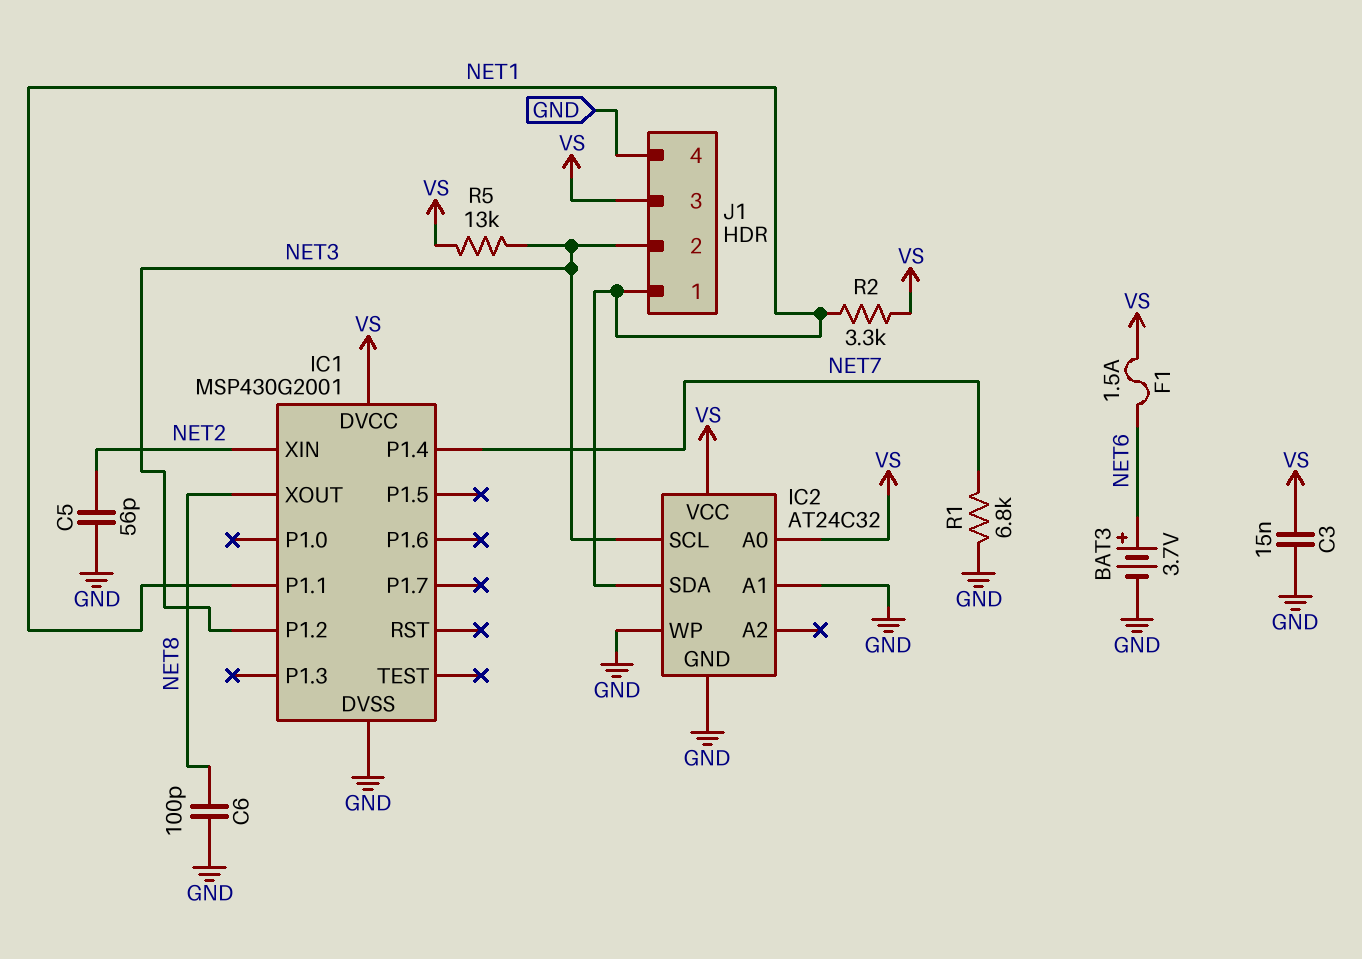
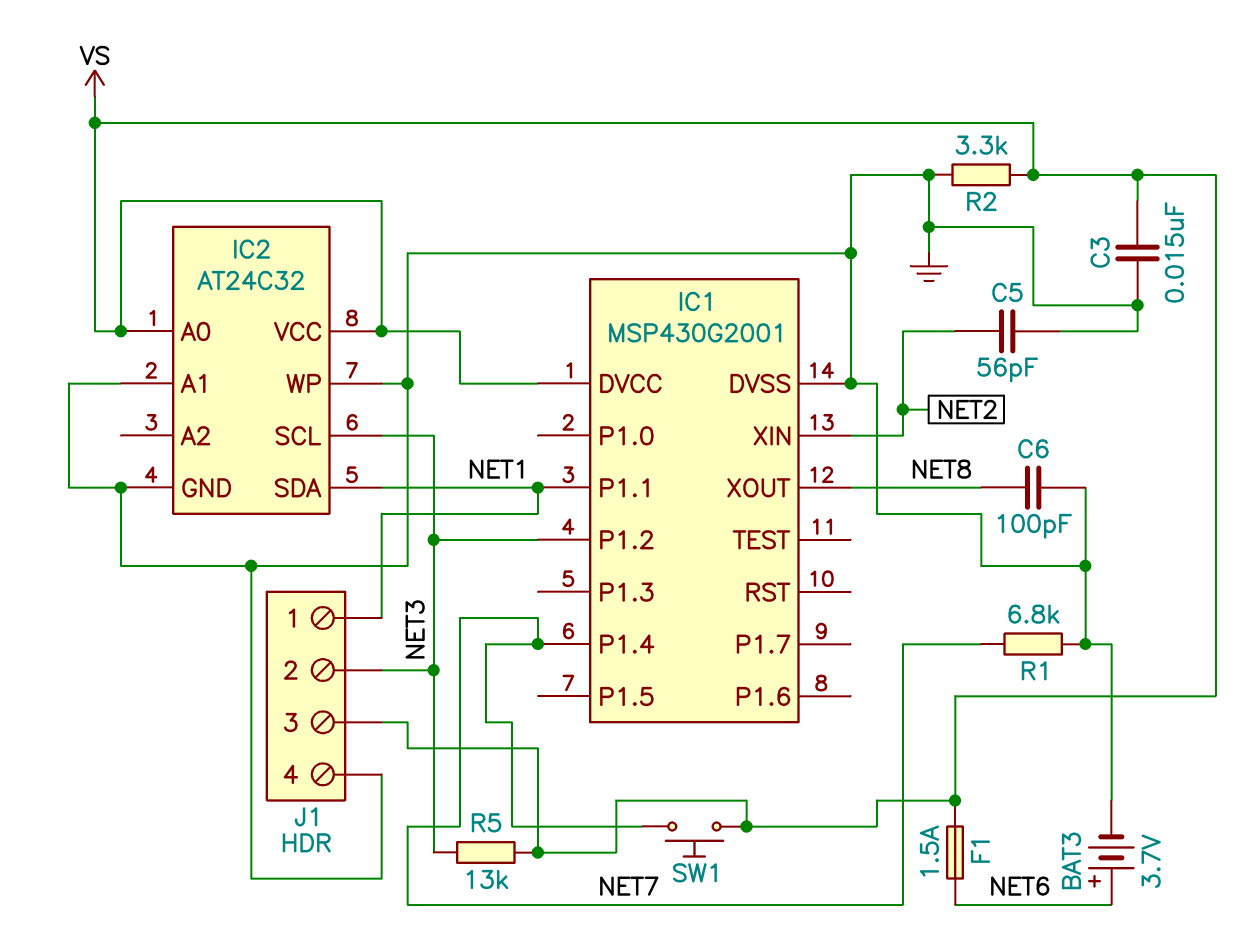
R2: 3.3k (NET1, VS) -> 3.3k (GND, VS)
SW1: none -> button (NET7, VS)

